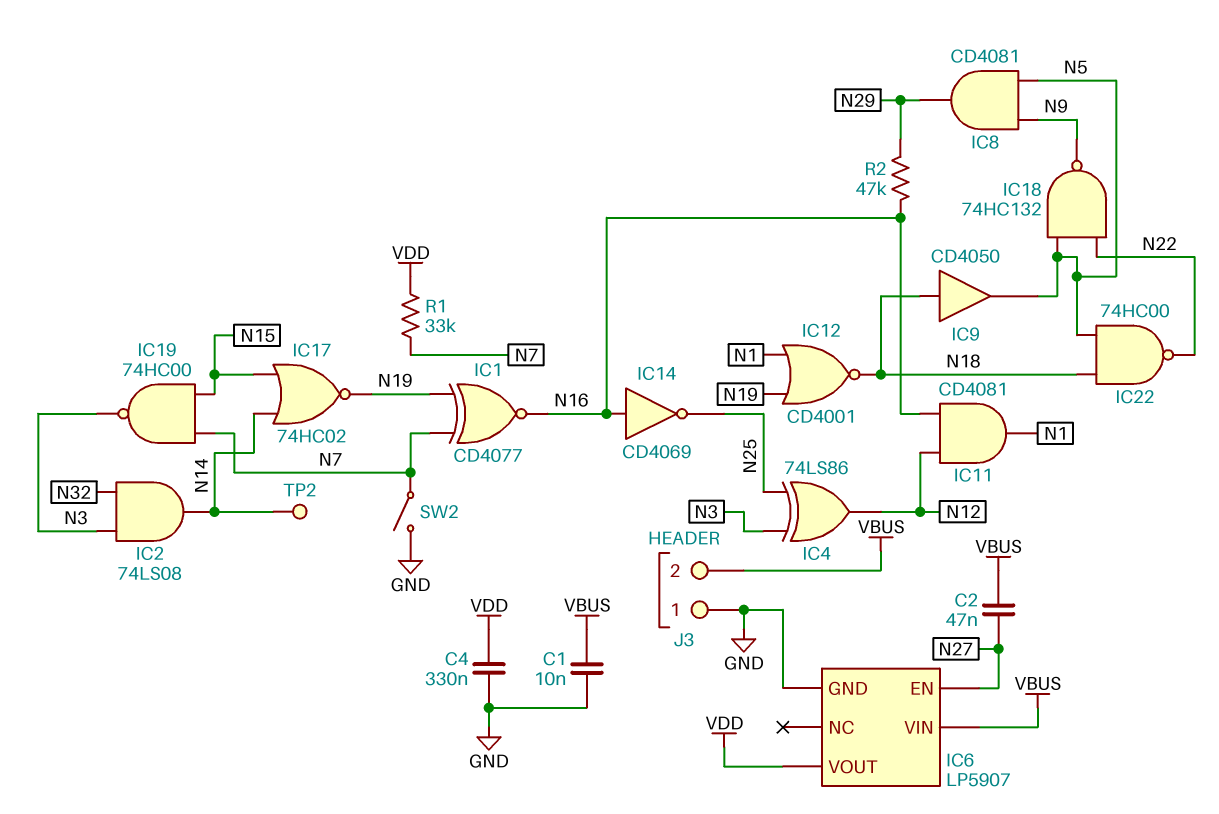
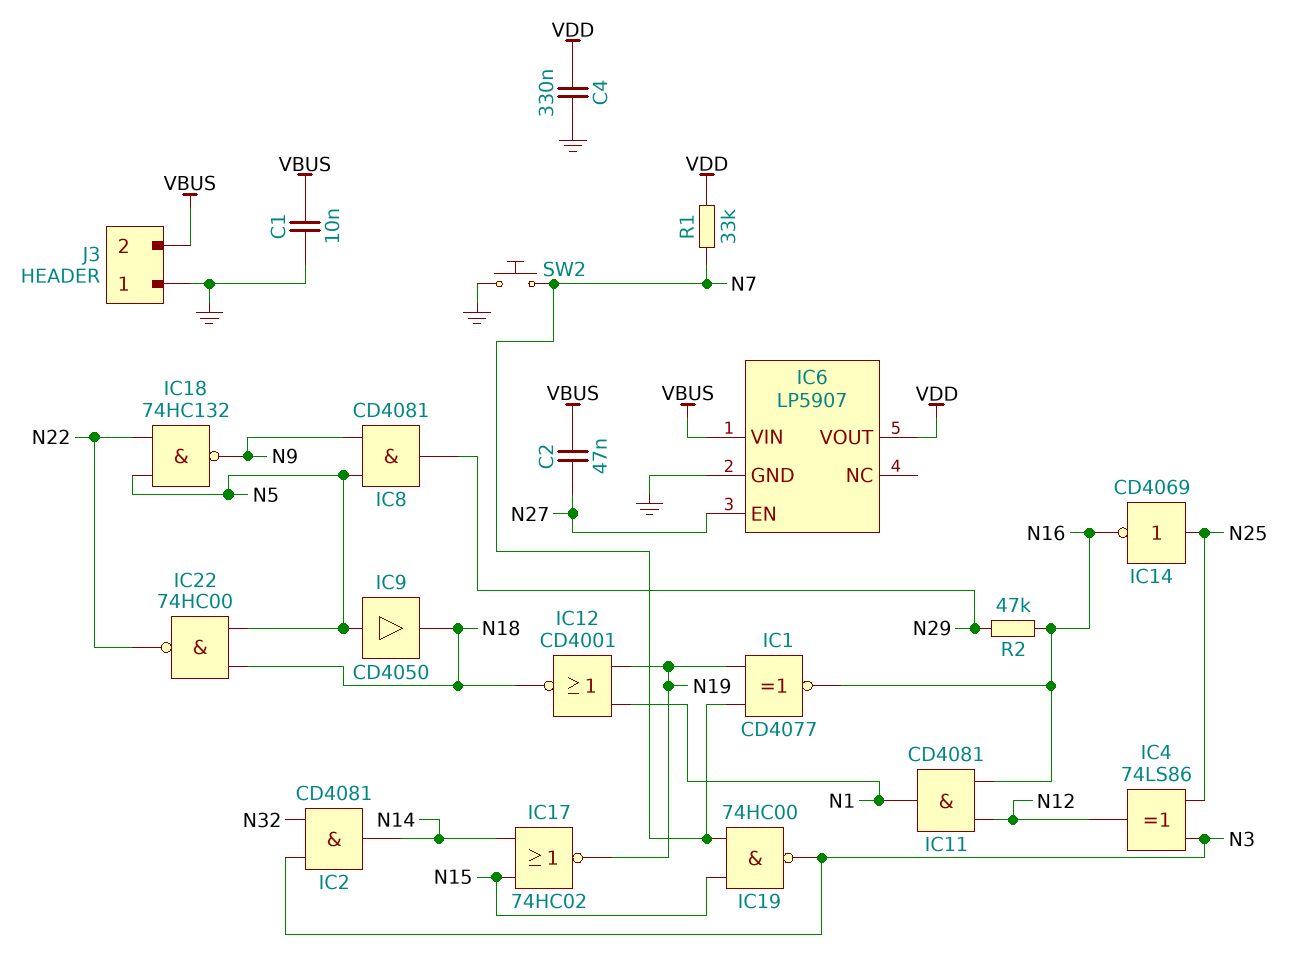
IC2: AND 74LS08 (in N3, in N32, out N14) -> AND CD4081 (in N3, in N32, out N14)
IC9: buffer CD4050 (in N18, out N5) -> buffer CD4050 (in N5, out N18)
IC14: NOT CD4069 (in N16, out N25) -> NOT CD4069 (in N25, out N16)
SW2: switch (GND, N7) -> button (GND, N7)
TP2: test point (N14) -> none

